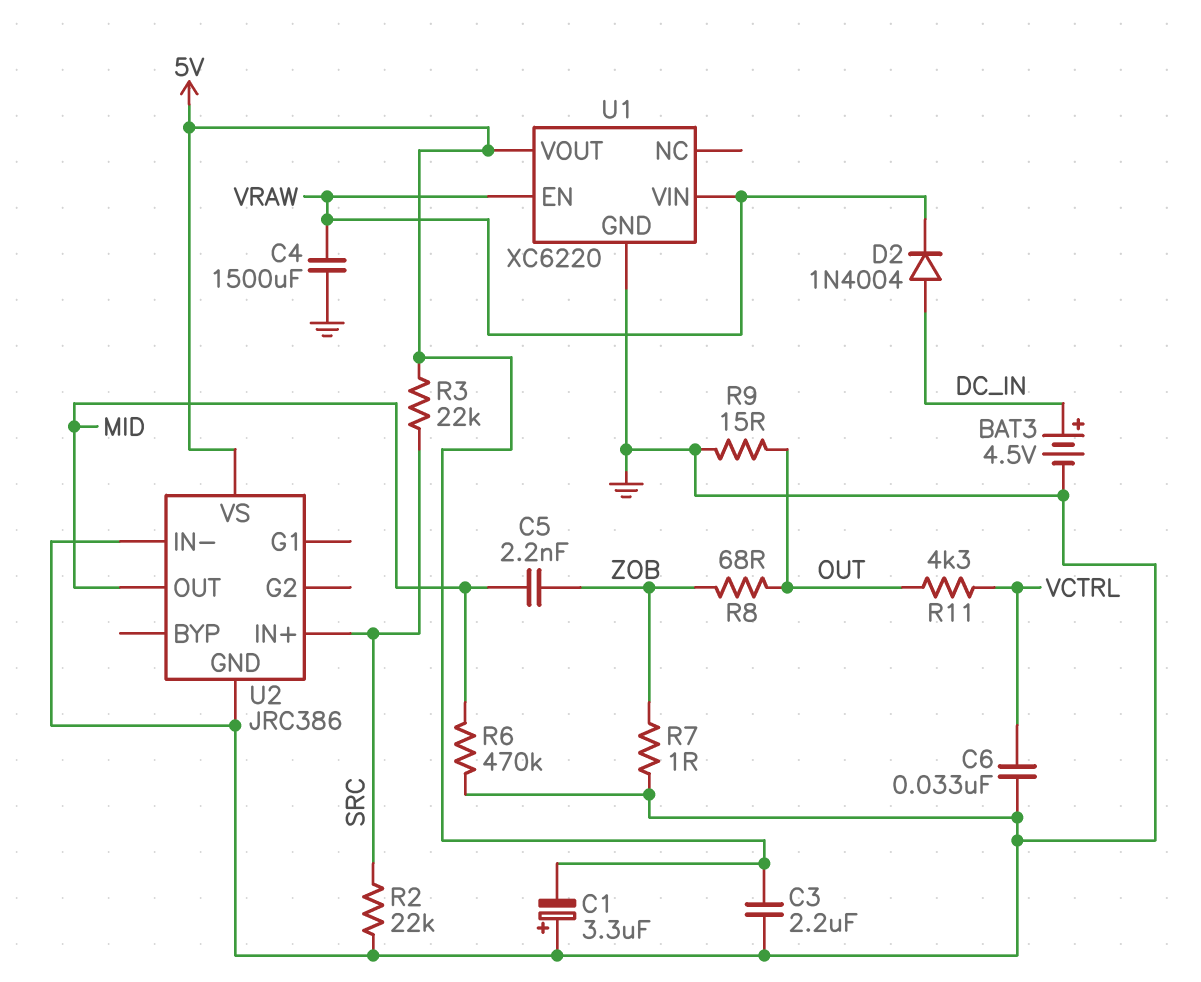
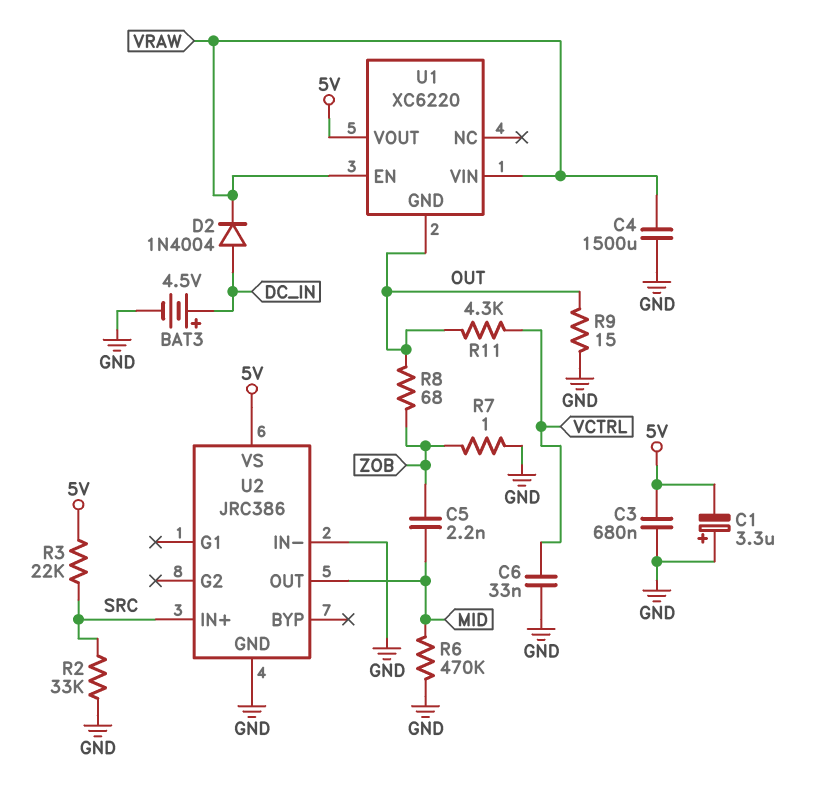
C3: 2.2uF (5V, GND) -> 680nF (5V, GND)
R2: 22k (GND, SRC) -> 33k (GND, SRC)
U1 pin GND: GND -> OUT

